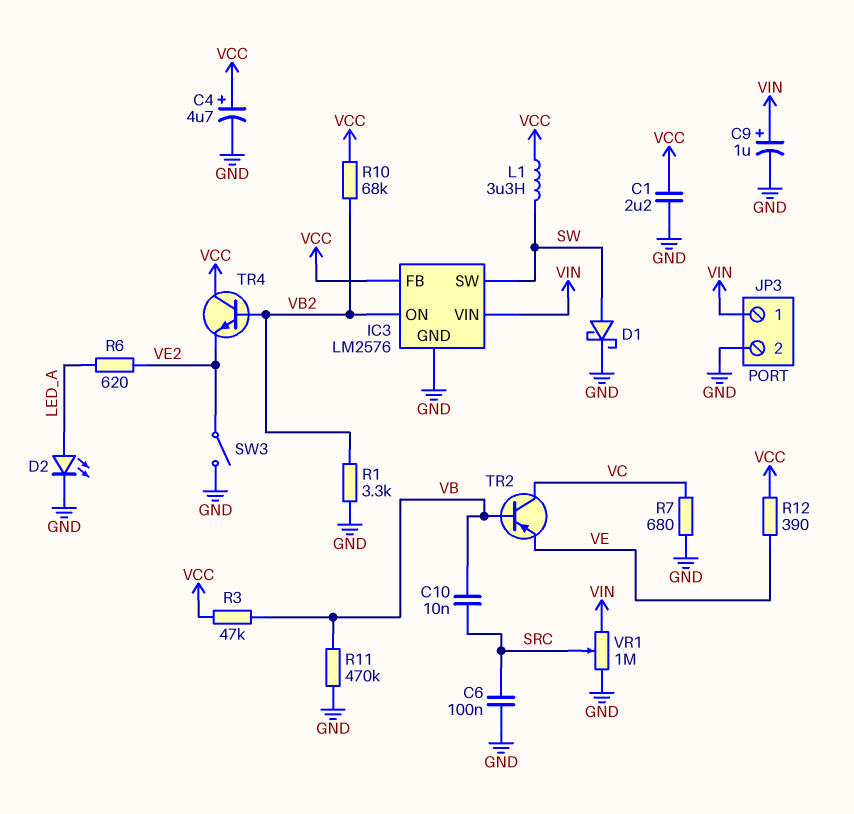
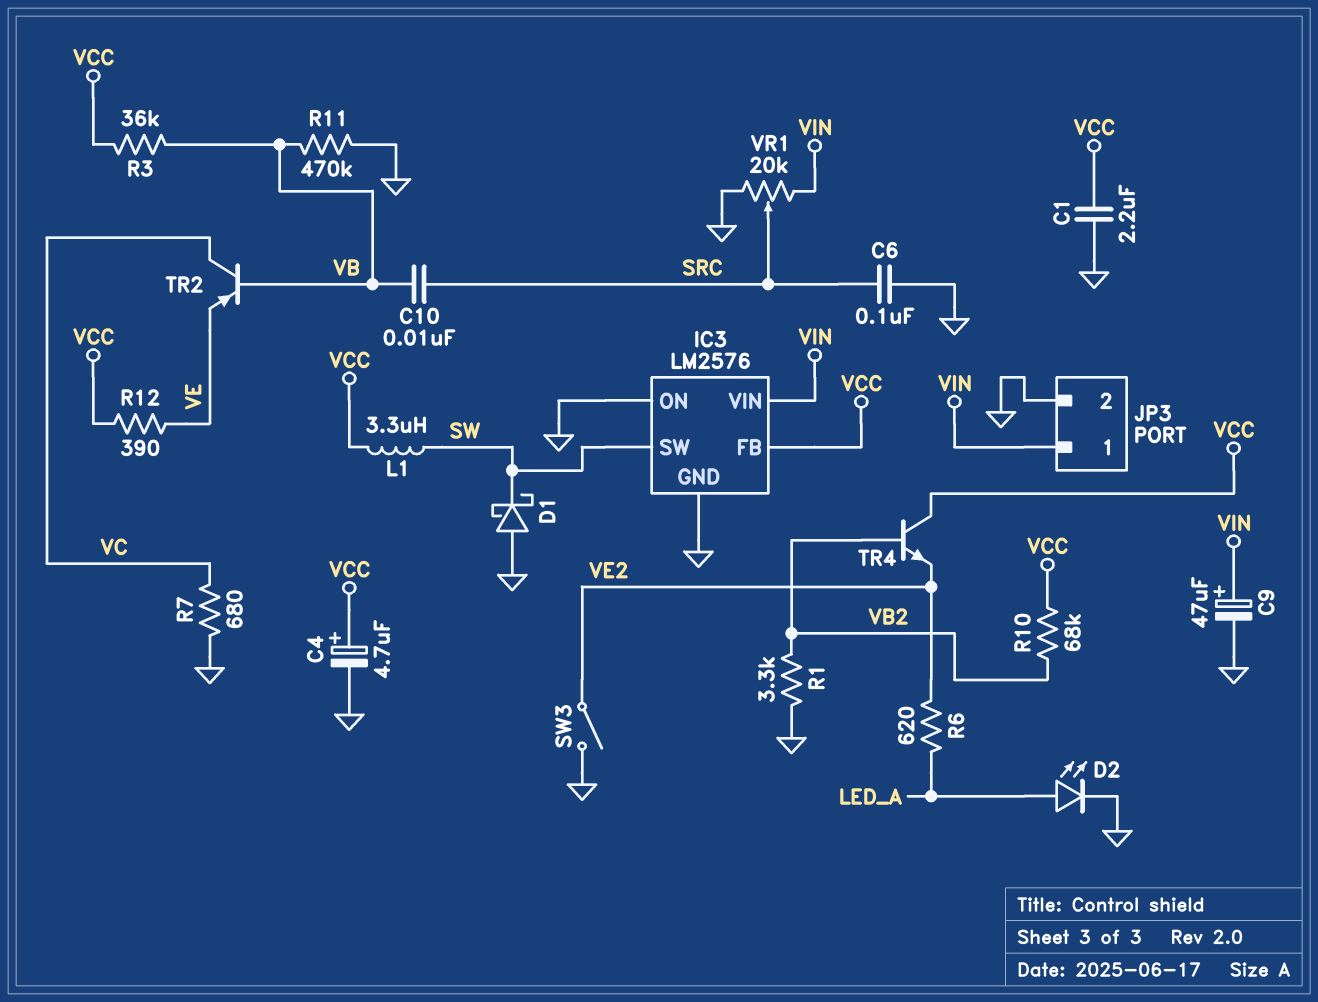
C9: 1uF (plus VIN, minus GND) -> 47uF (plus VIN, minus GND)
D1: schottky (A SW, K GND) -> schottky (A GND, K SW)
IC3 pin ON: VB2 -> GND
R3: 47k (VB, VCC) -> 36k (VB, VCC)
VR1: 1M (GND, VIN, wiper SRC) -> 20k (GND, VIN, wiper SRC)

